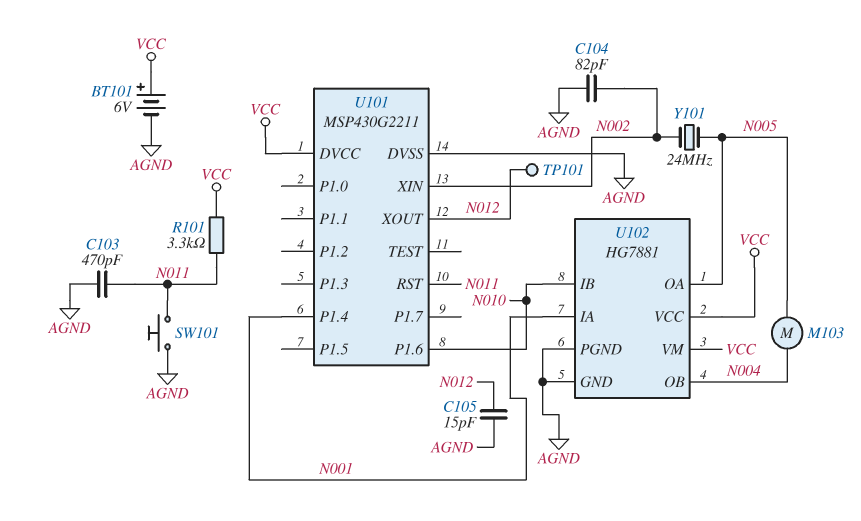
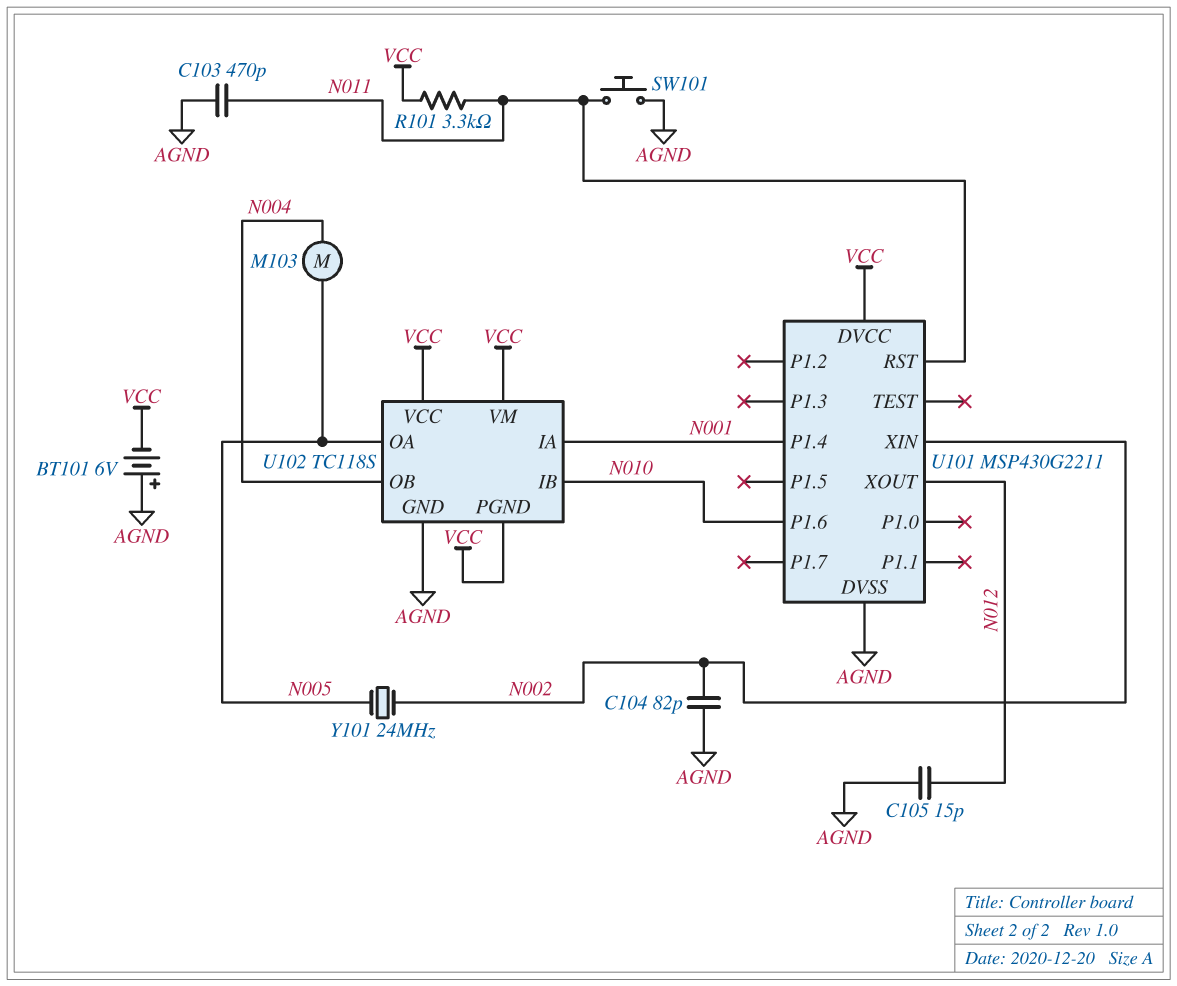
BT101: 6V (plus VCC, minus AGND) -> 6V (plus AGND, minus VCC)
TP101: test point (N012) -> none
U102: HG7881 -> TC118S
U102 pin PGND: AGND -> VCC

